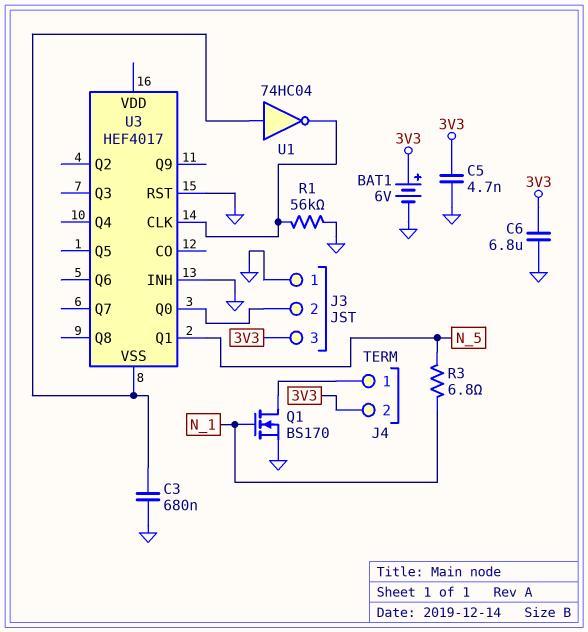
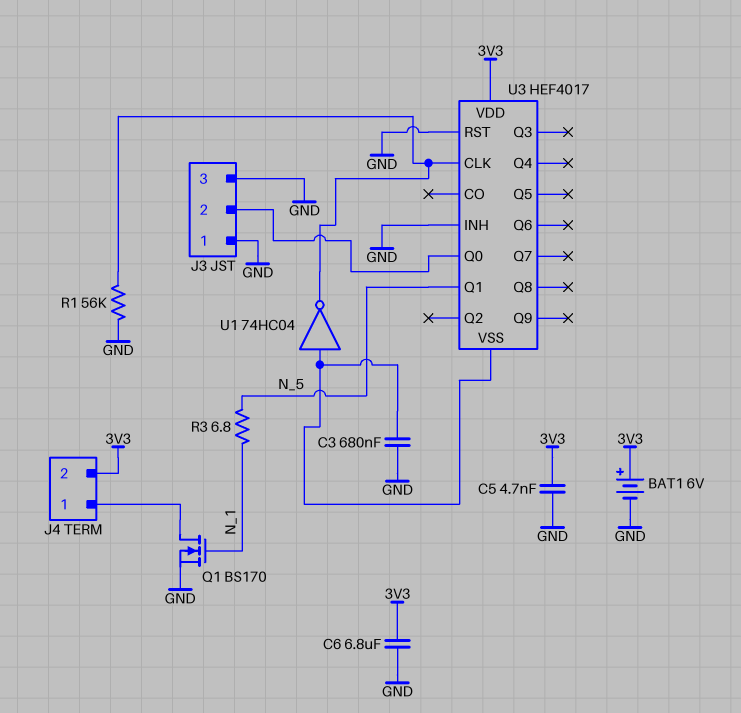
J3 pin 3: 3V3 -> GND
U3 pin VDD: none -> 3V3

